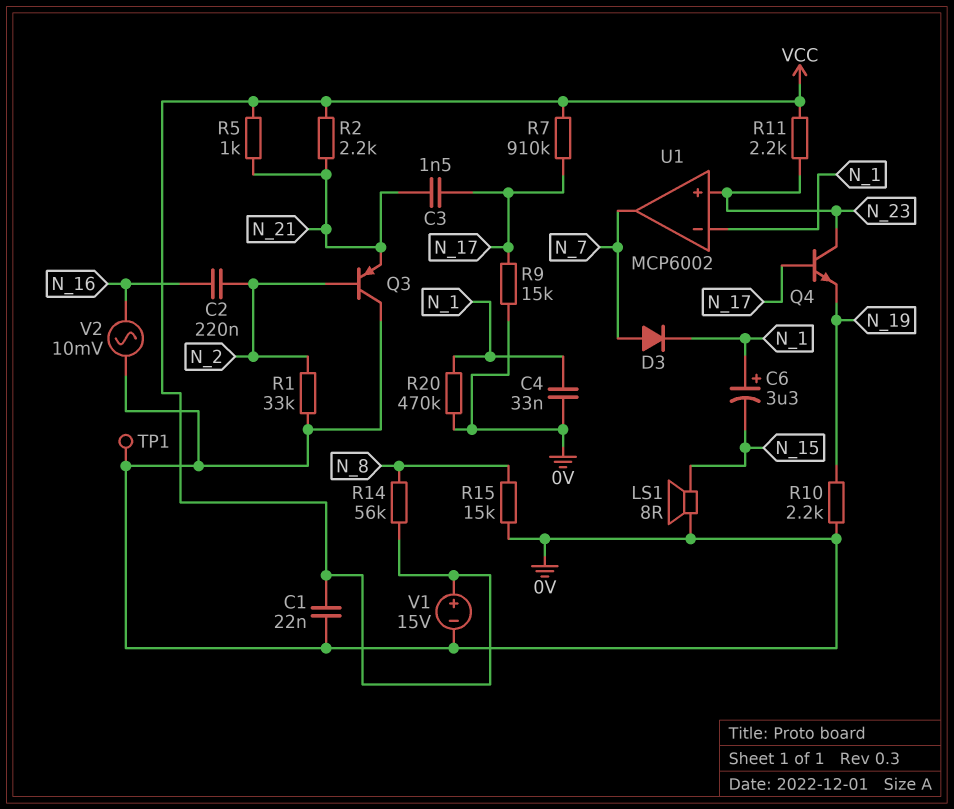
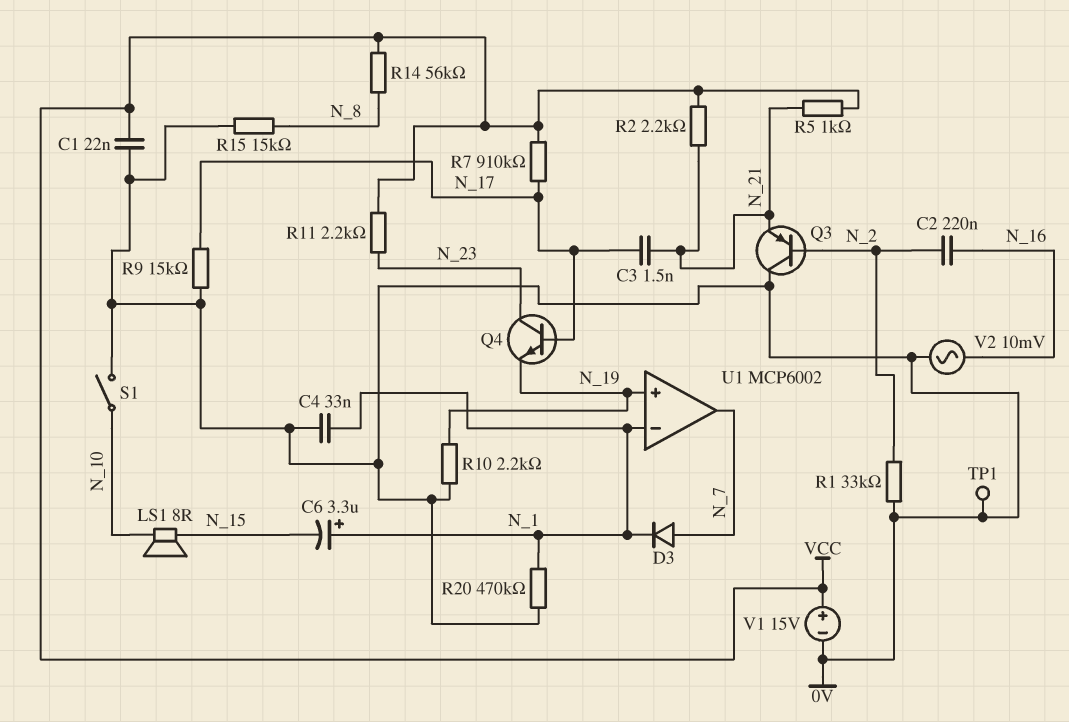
LS1: speaker 8R (0V, N_15) -> speaker 8R (N_10, N_15)
S1: none -> switch (0V, N_10)
U1 pin in+: N_23 -> N_19

